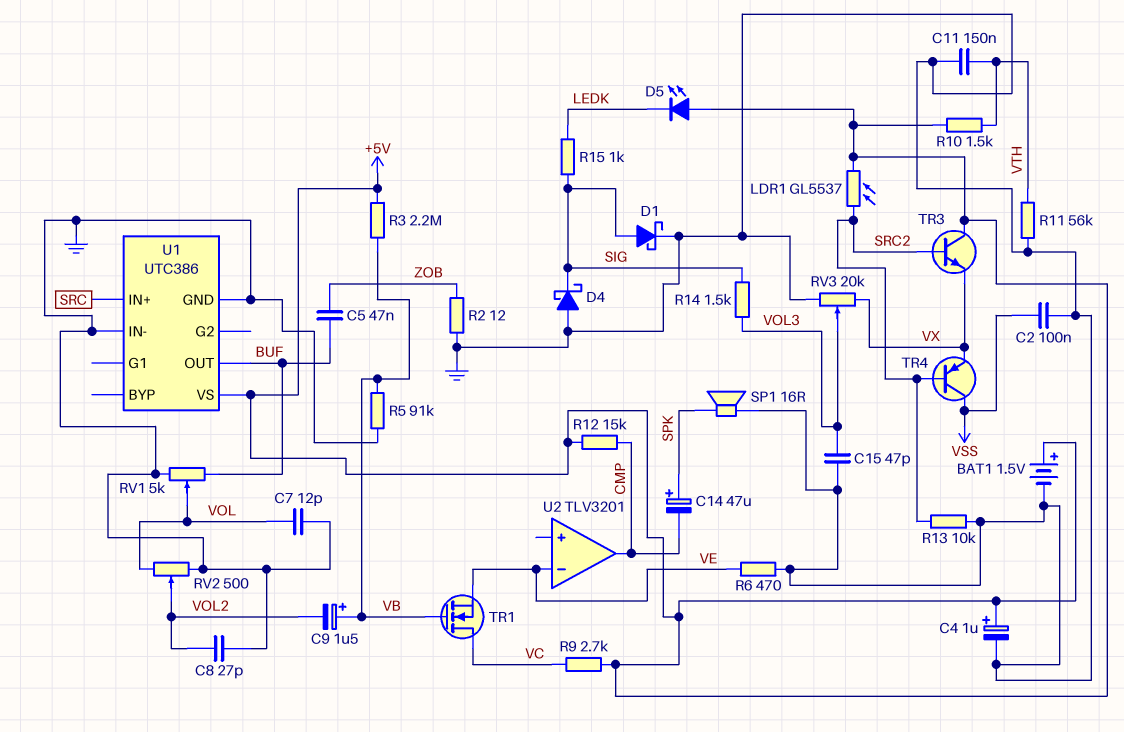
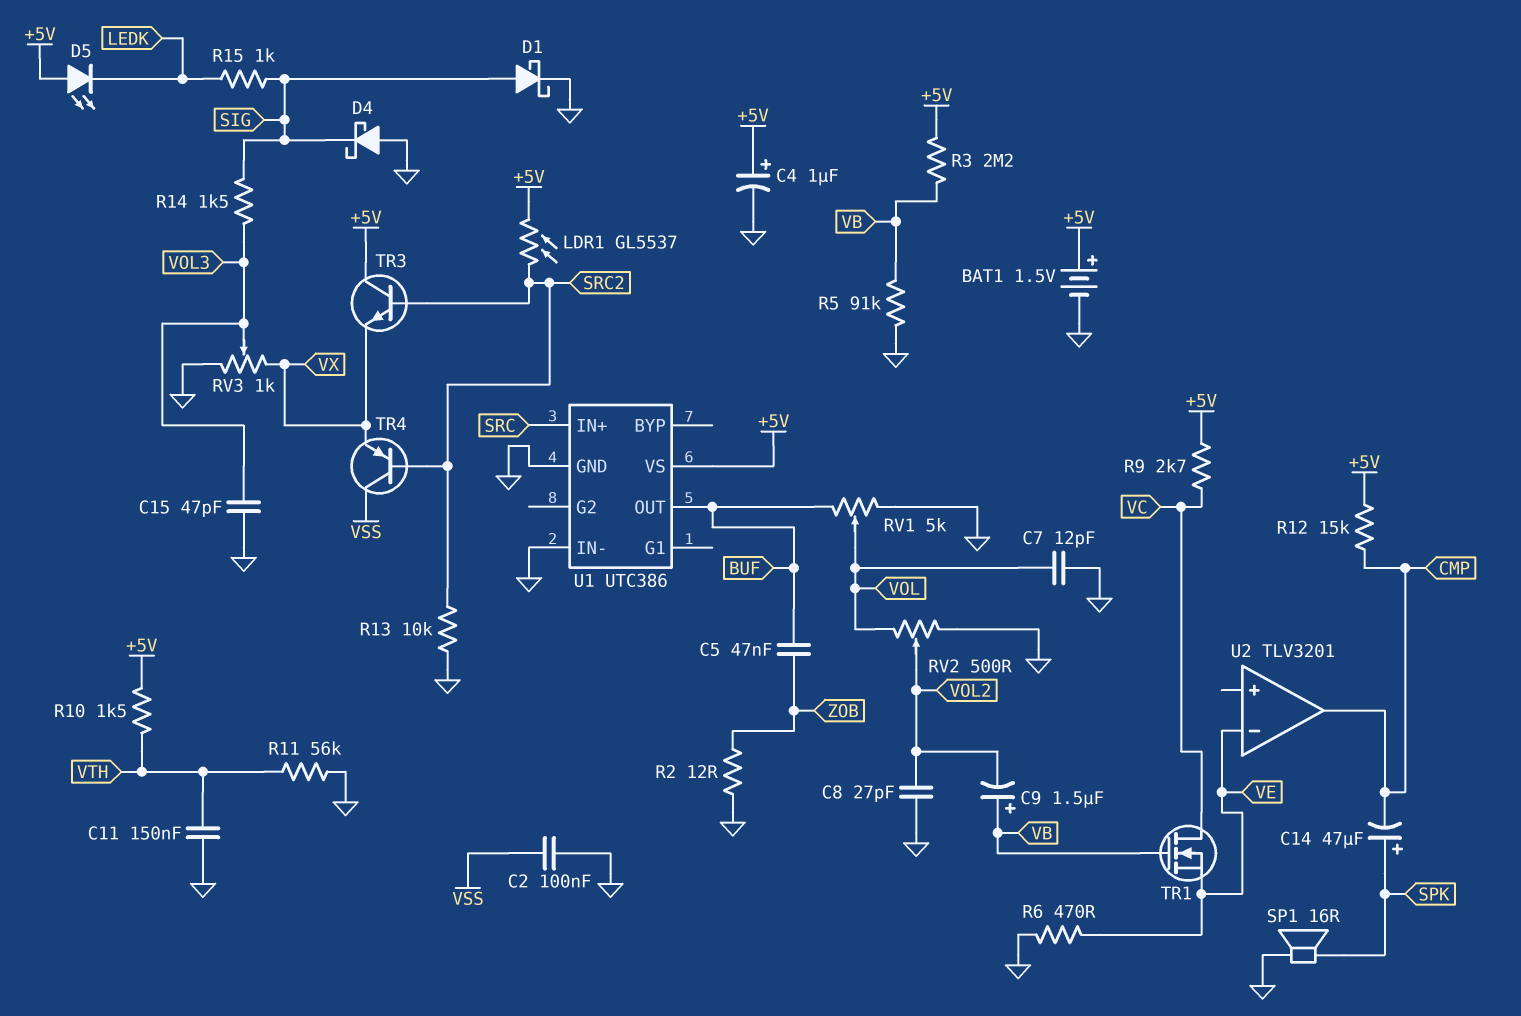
RV3: 20k (GND, VX, wiper VOL3) -> 1k (GND, VX, wiper VOL3)

